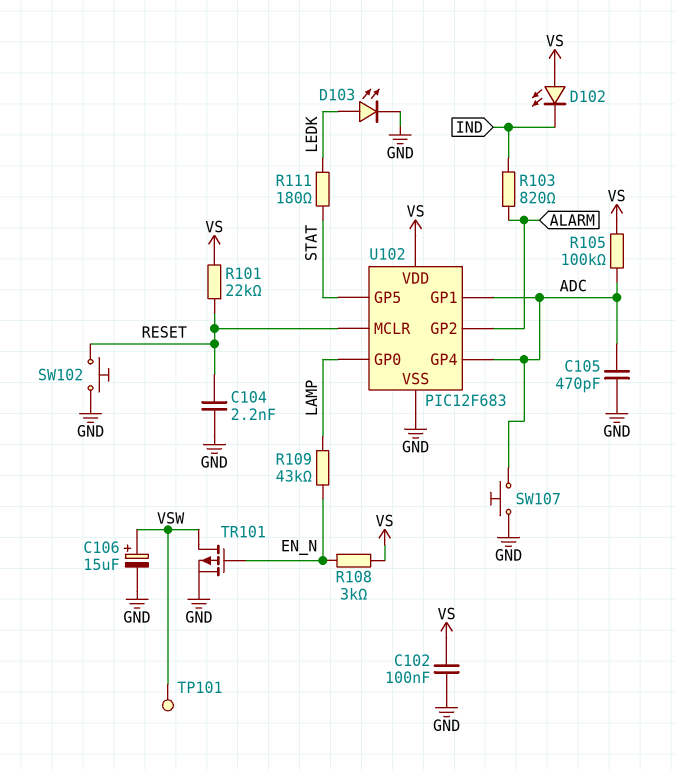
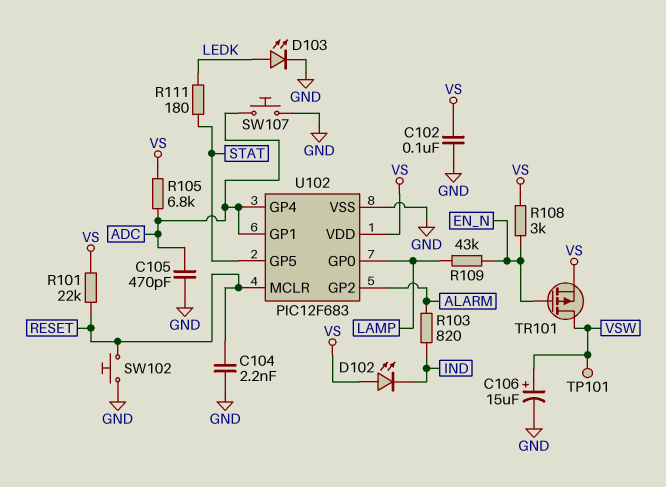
R105: 100k (ADC, VS) -> 6.8k (ADC, VS)
TR101: PMOS (G EN_N, D VSW, S GND) -> PMOS (G EN_N, D VSW, S VS)

